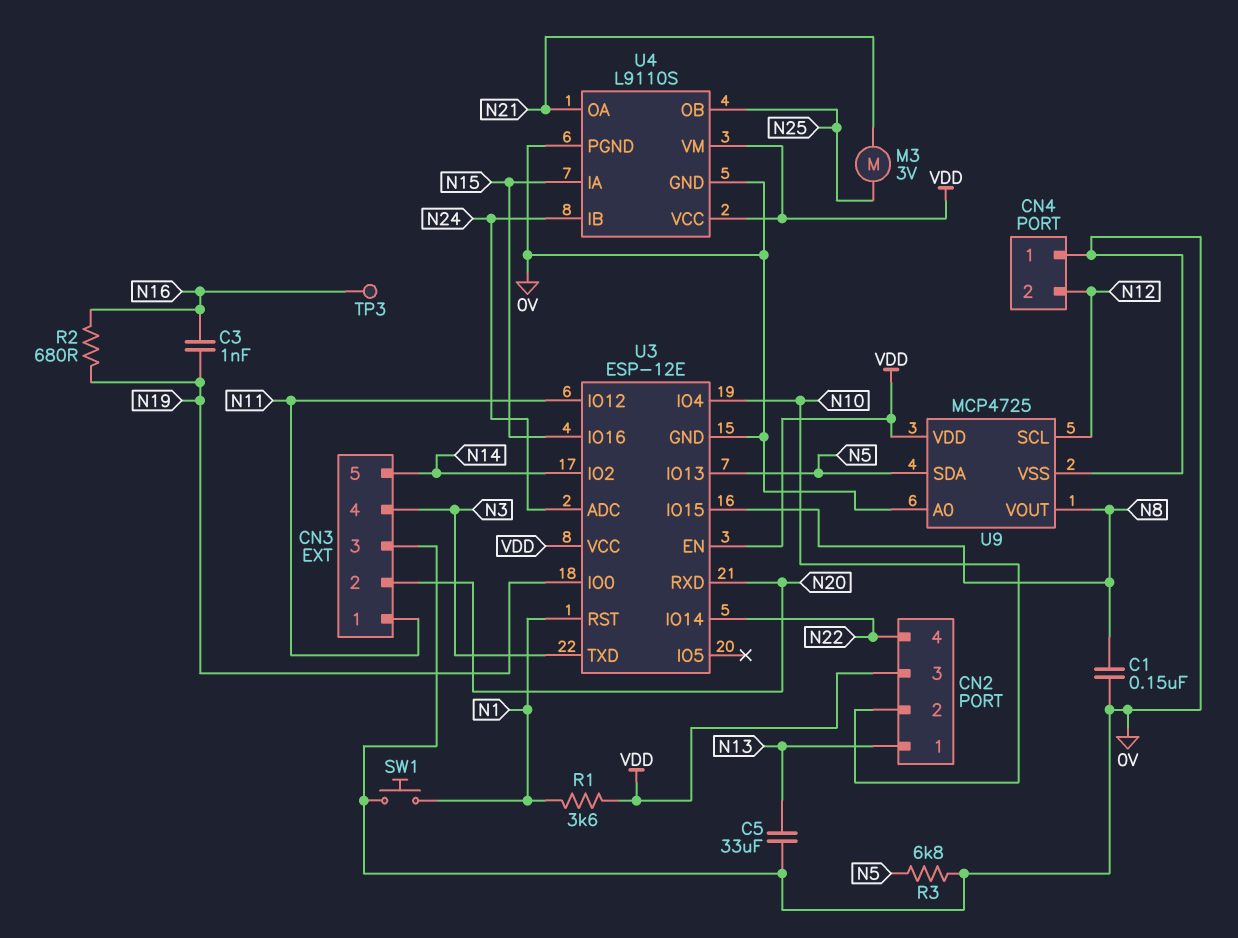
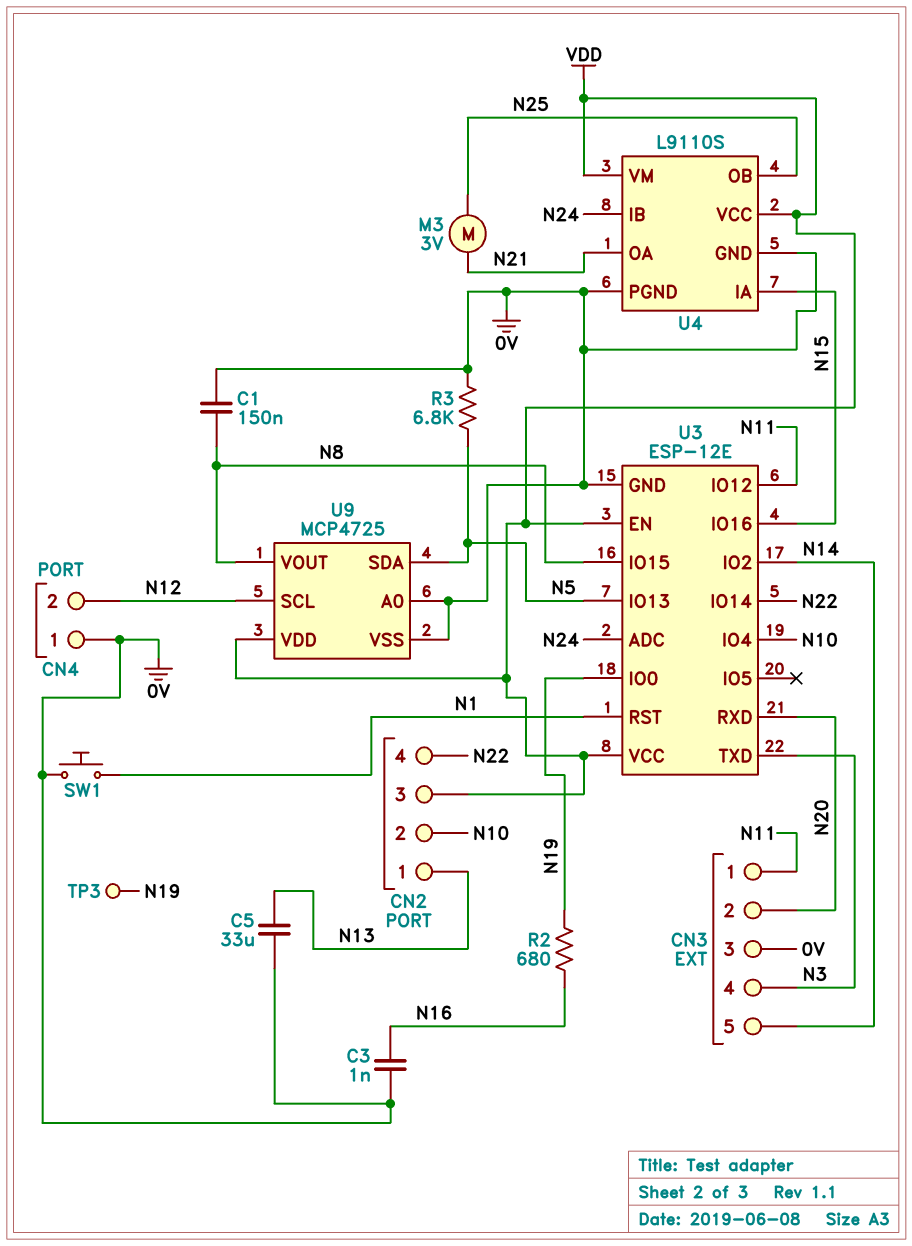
C3: 1nF (N16, N19) -> 1nF (0V, N16)
R1: 3.6k (N1, VDD) -> none
TP3: test point (N16) -> test point (N19)

